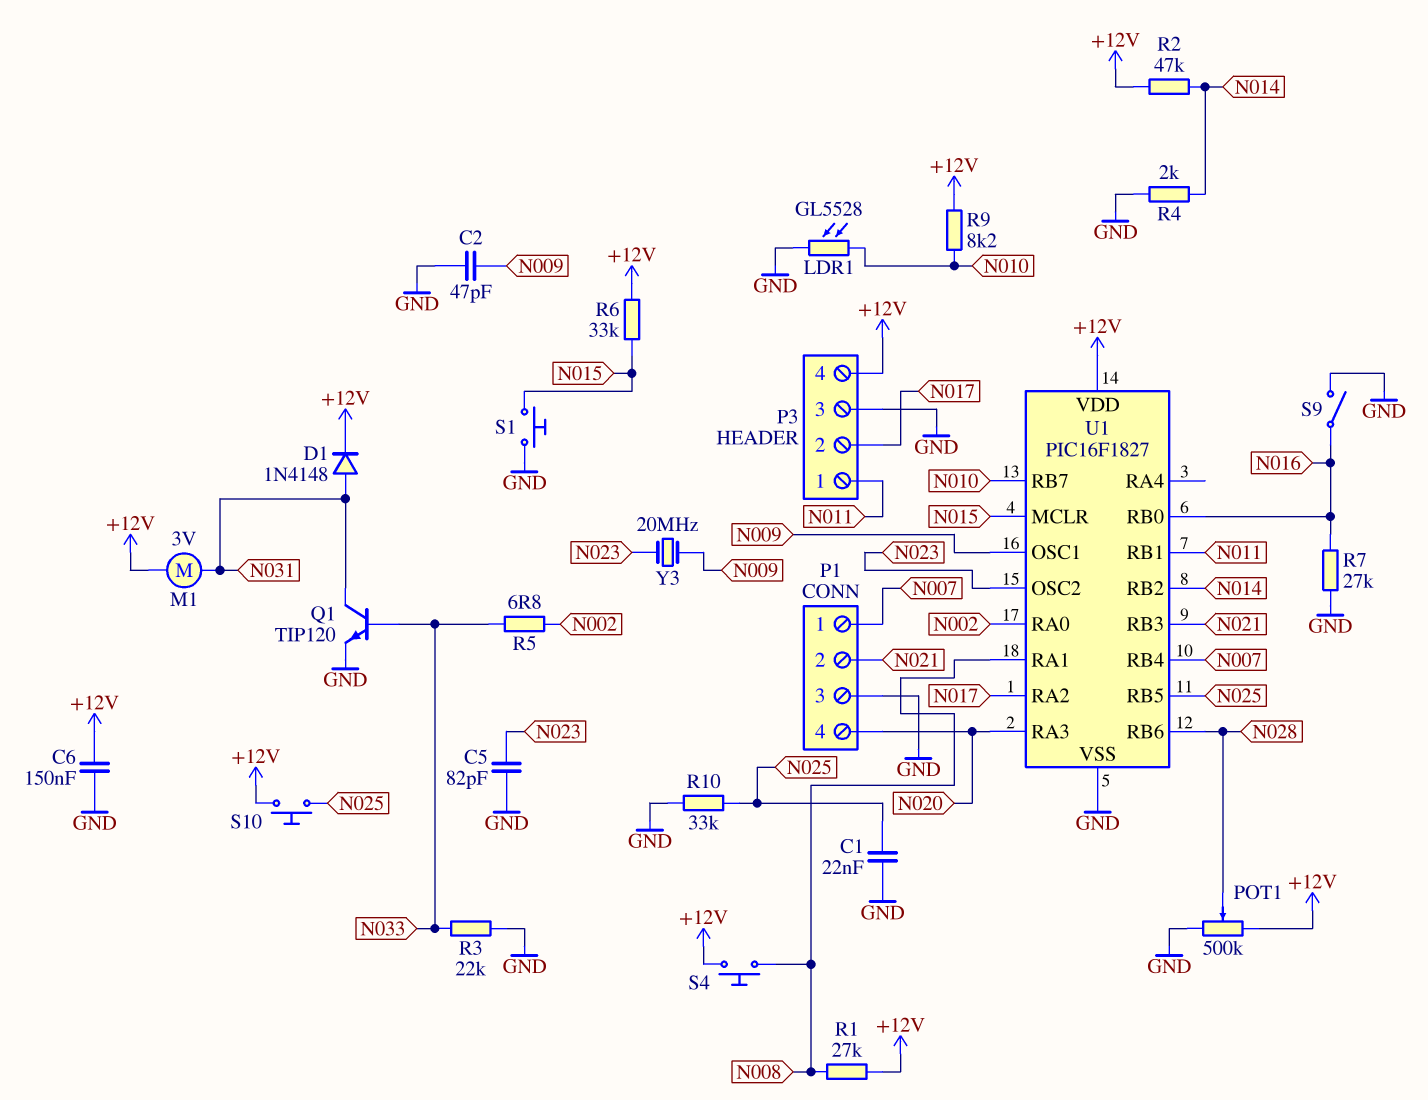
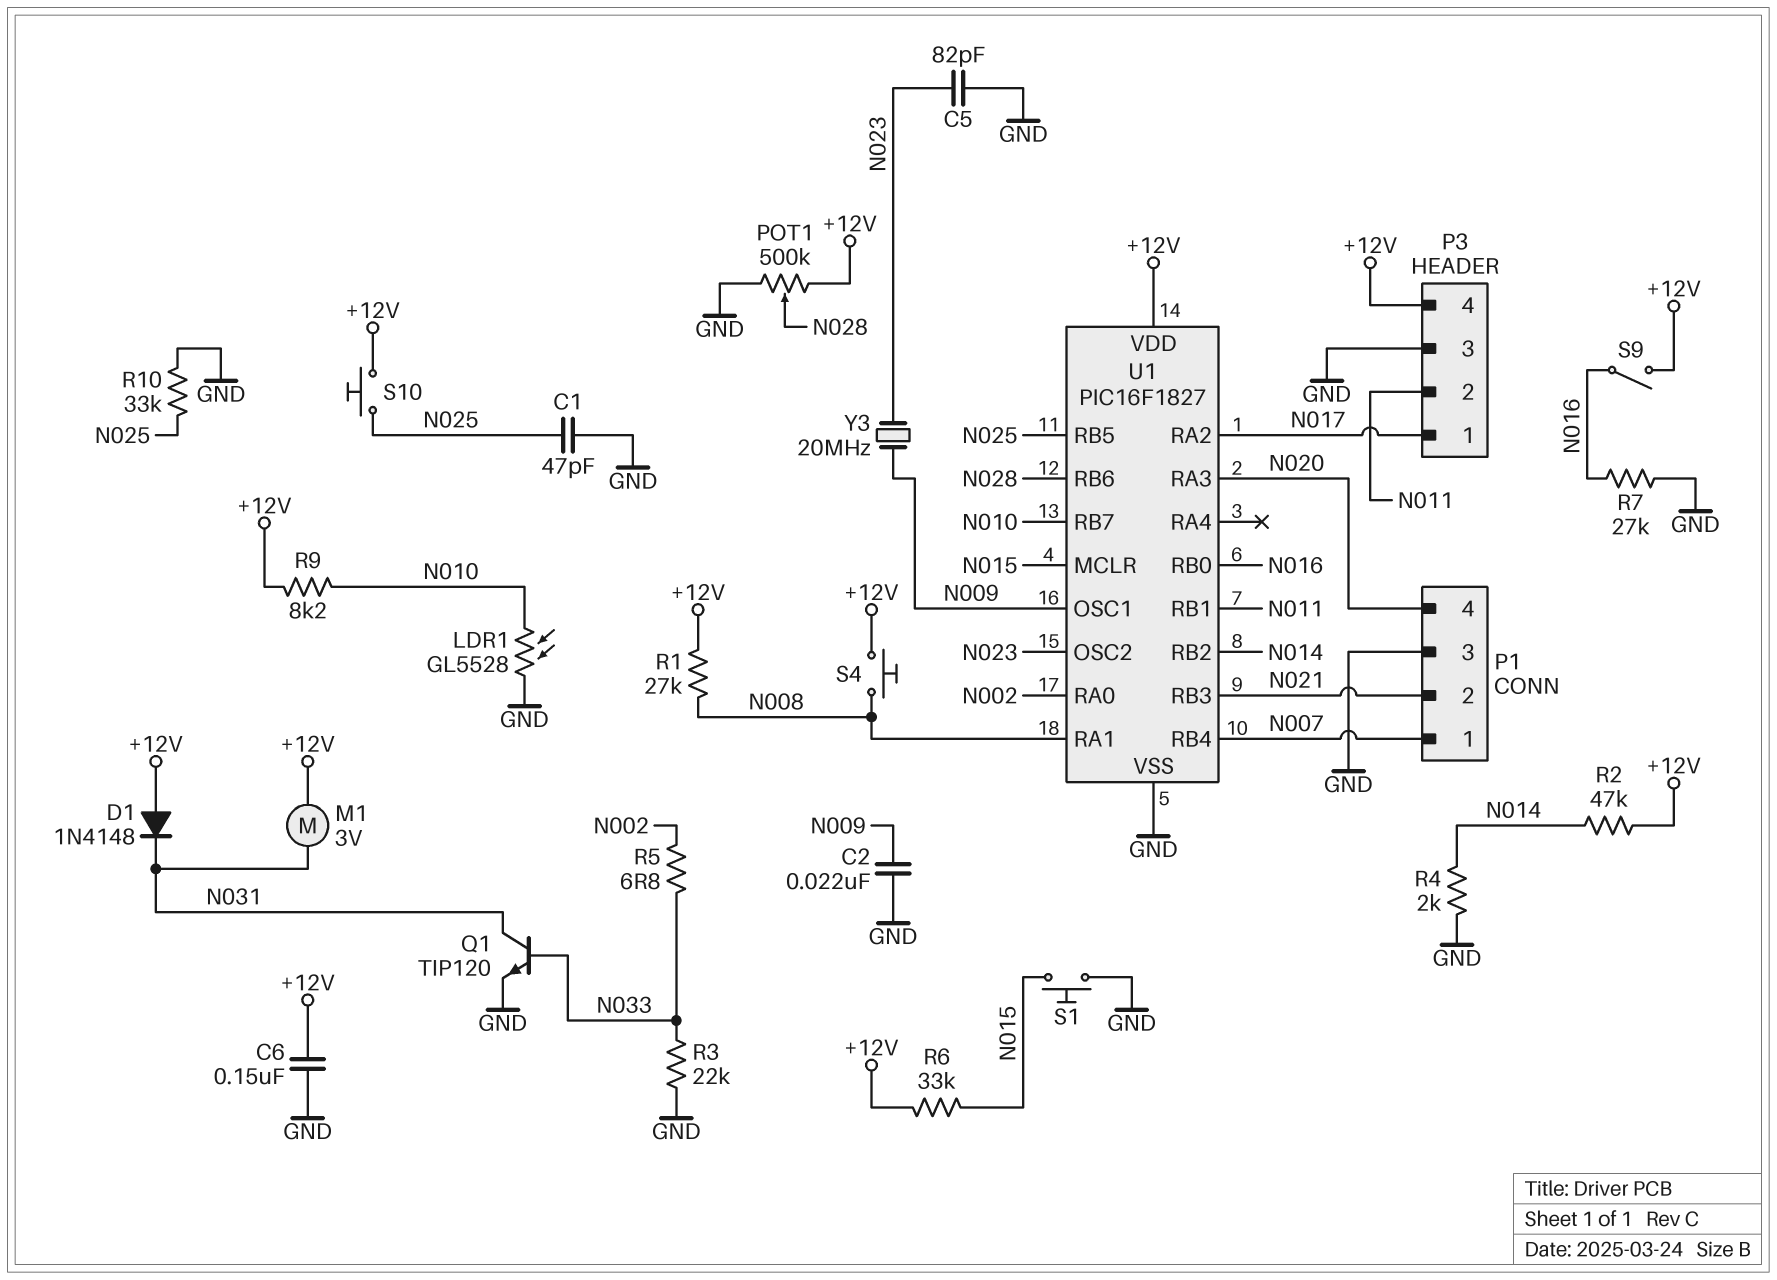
C1: 22nF (GND, N025) -> 47pF (GND, N025)
C2: 47pF (GND, N009) -> 22nF (GND, N009)
D1: diode 1N4148 (A N031, K +12V) -> diode 1N4148 (A +12V, K N031)
P3 pin 1: N011 -> N017
P3 pin 2: N017 -> N011
S9: switch (GND, N016) -> switch (+12V, N016)

